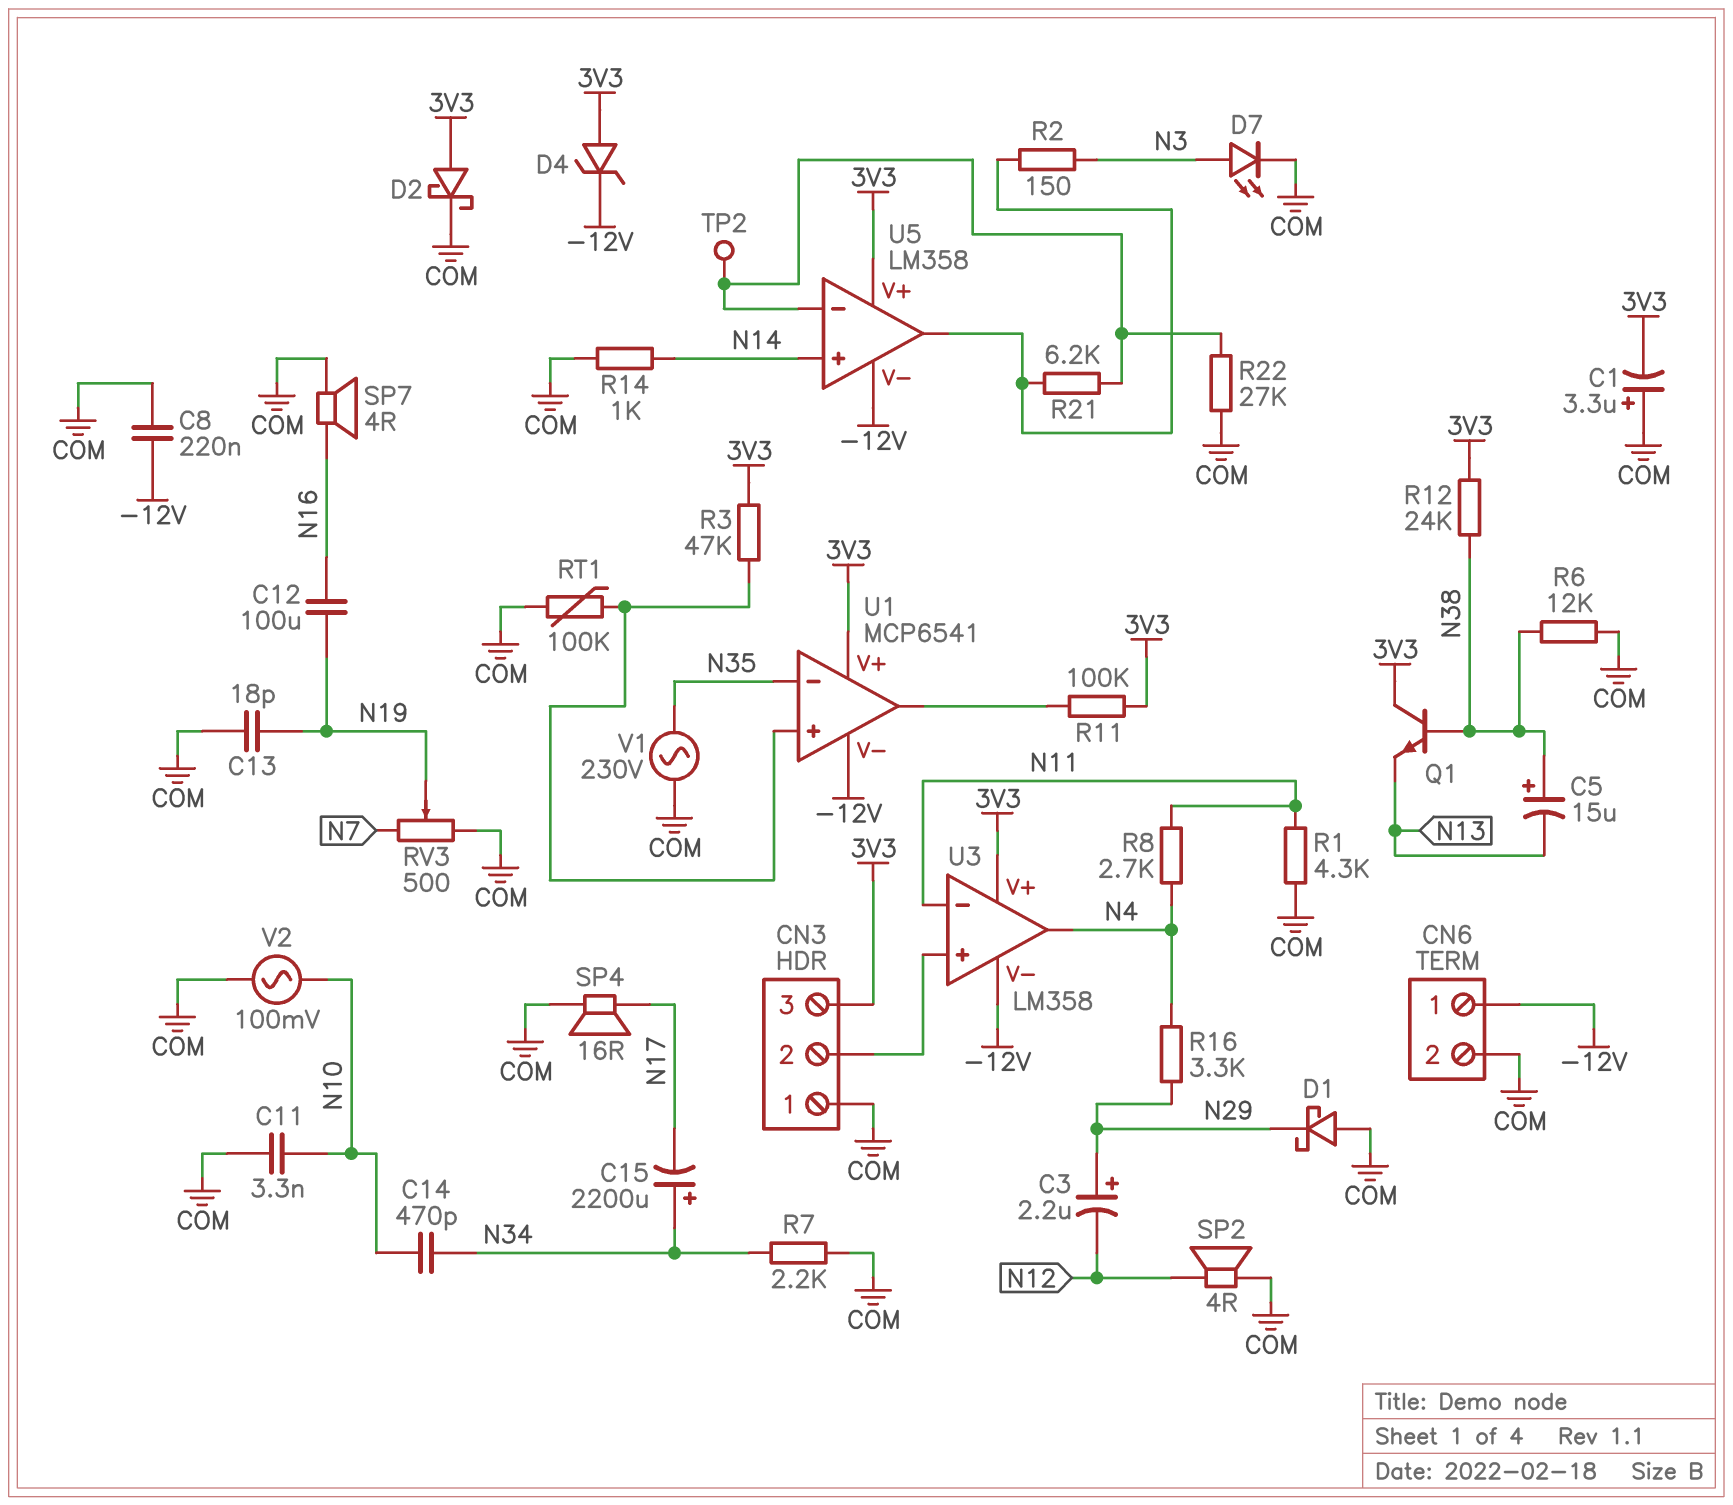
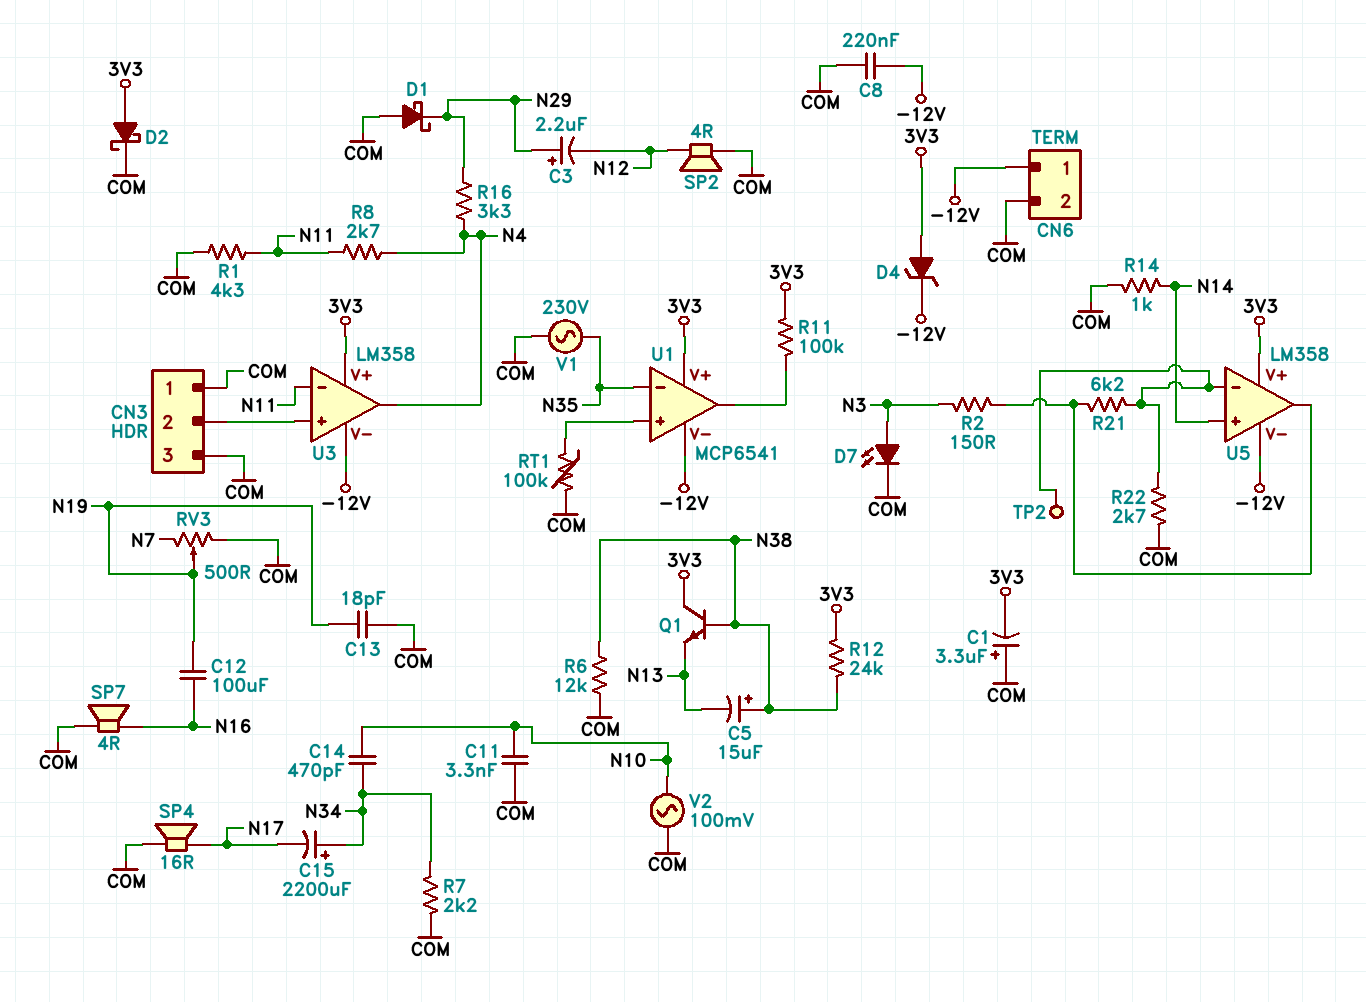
CN3 pin 3: 3V3 -> COM
R3: 47k (3V3, U1/in+) -> none
R22: 27k (COM, U5/in-) -> 2.7k (COM, U5/in-)

